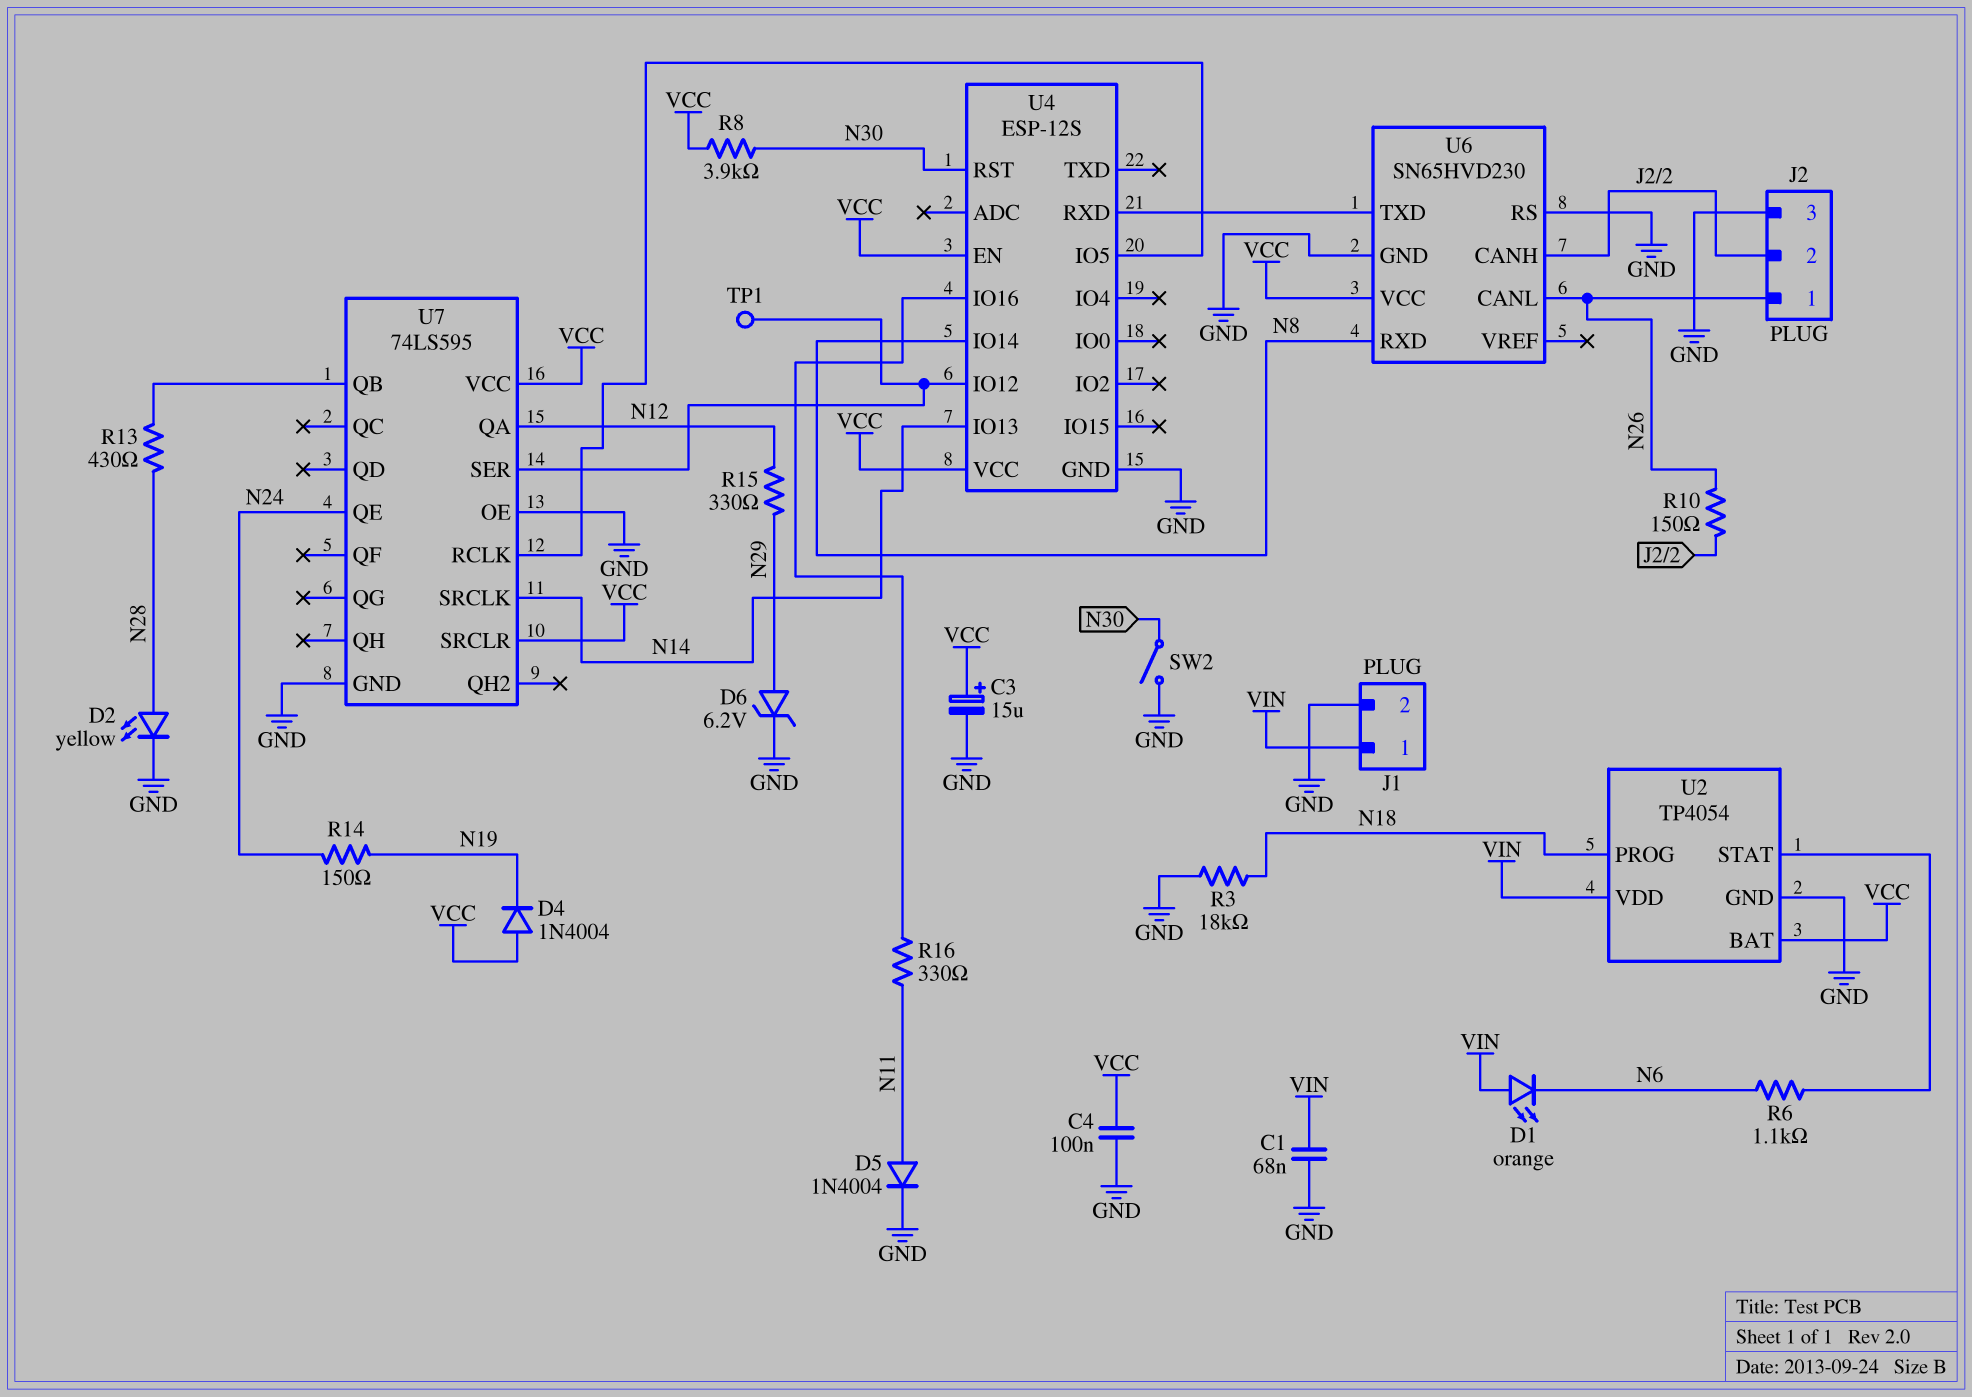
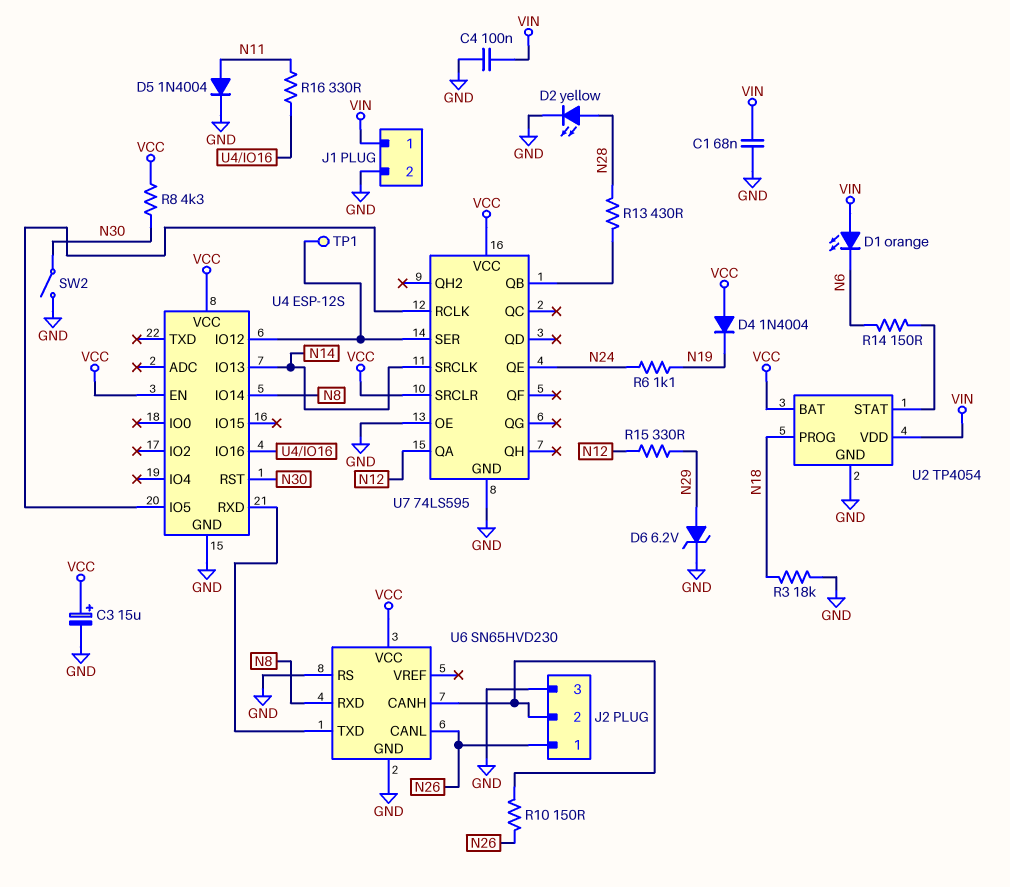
C4: 100nF (GND, VCC) -> 100nF (GND, VIN)
R6: 1.1k (N6, U2/STAT) -> 1.1k (N19, N24)
R8: 3.9k (N30, VCC) -> 4.3k (N30, VCC)
R14: 150 (N19, N24) -> 150 (N6, U2/STAT)

